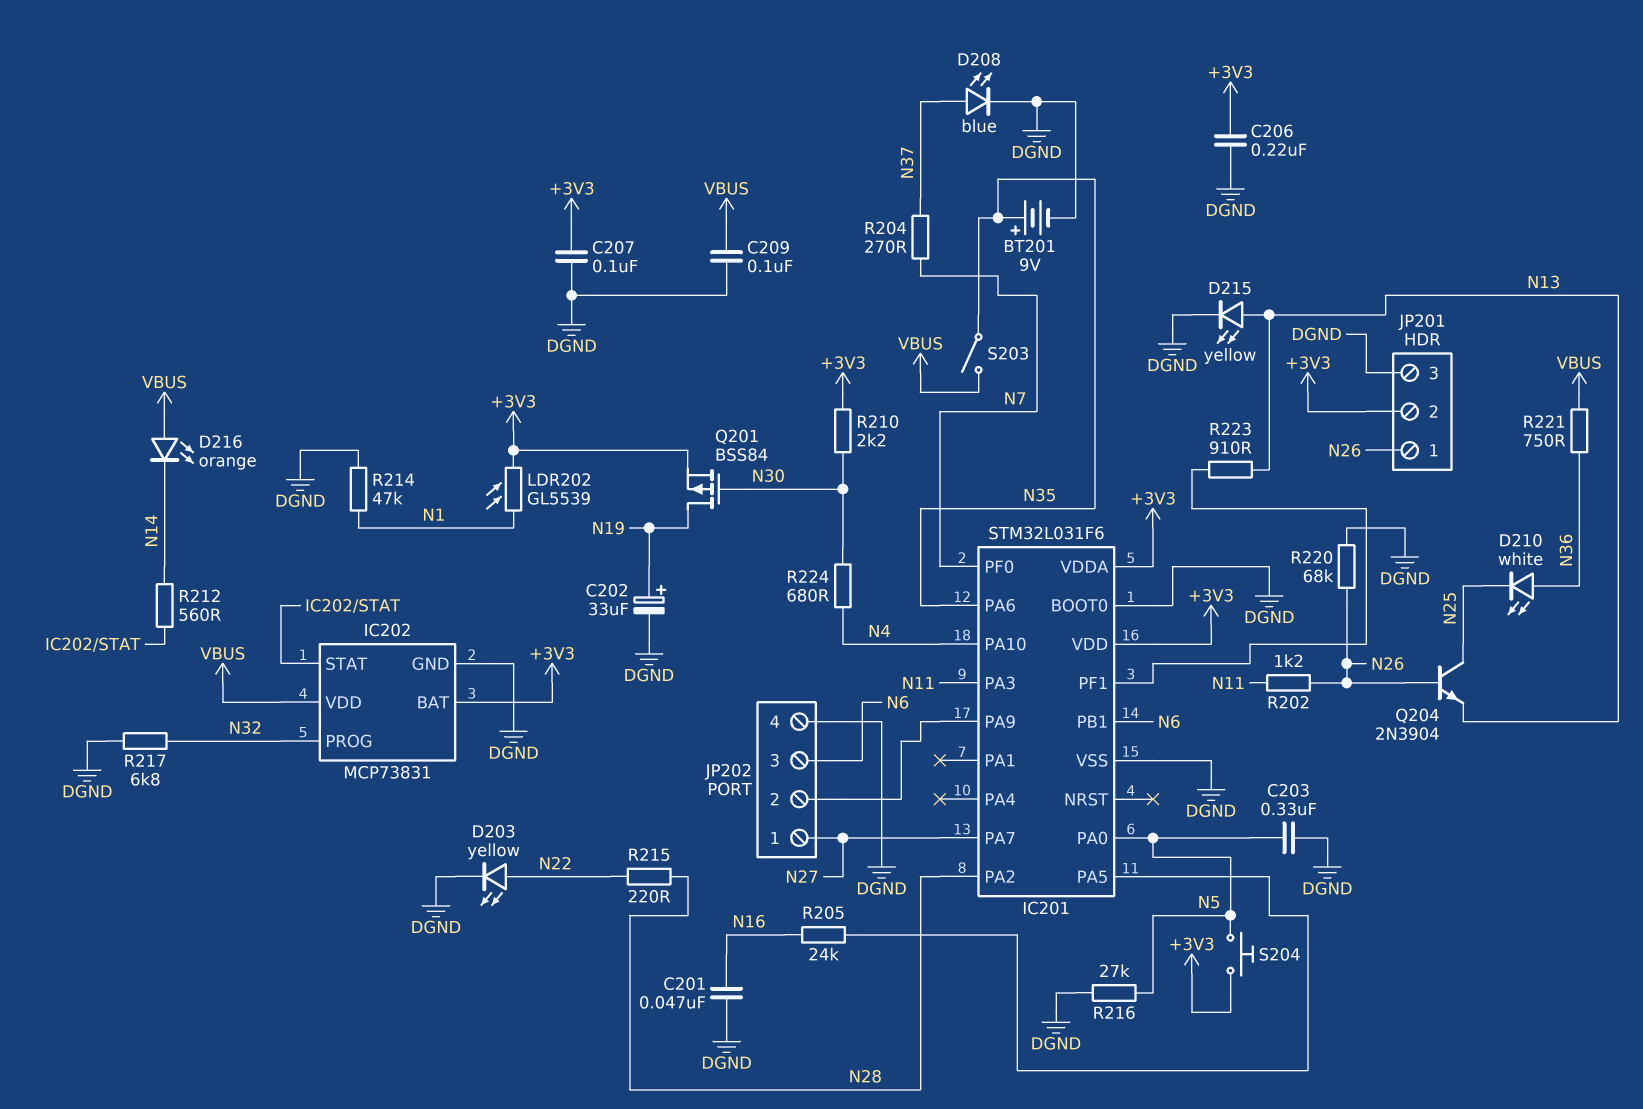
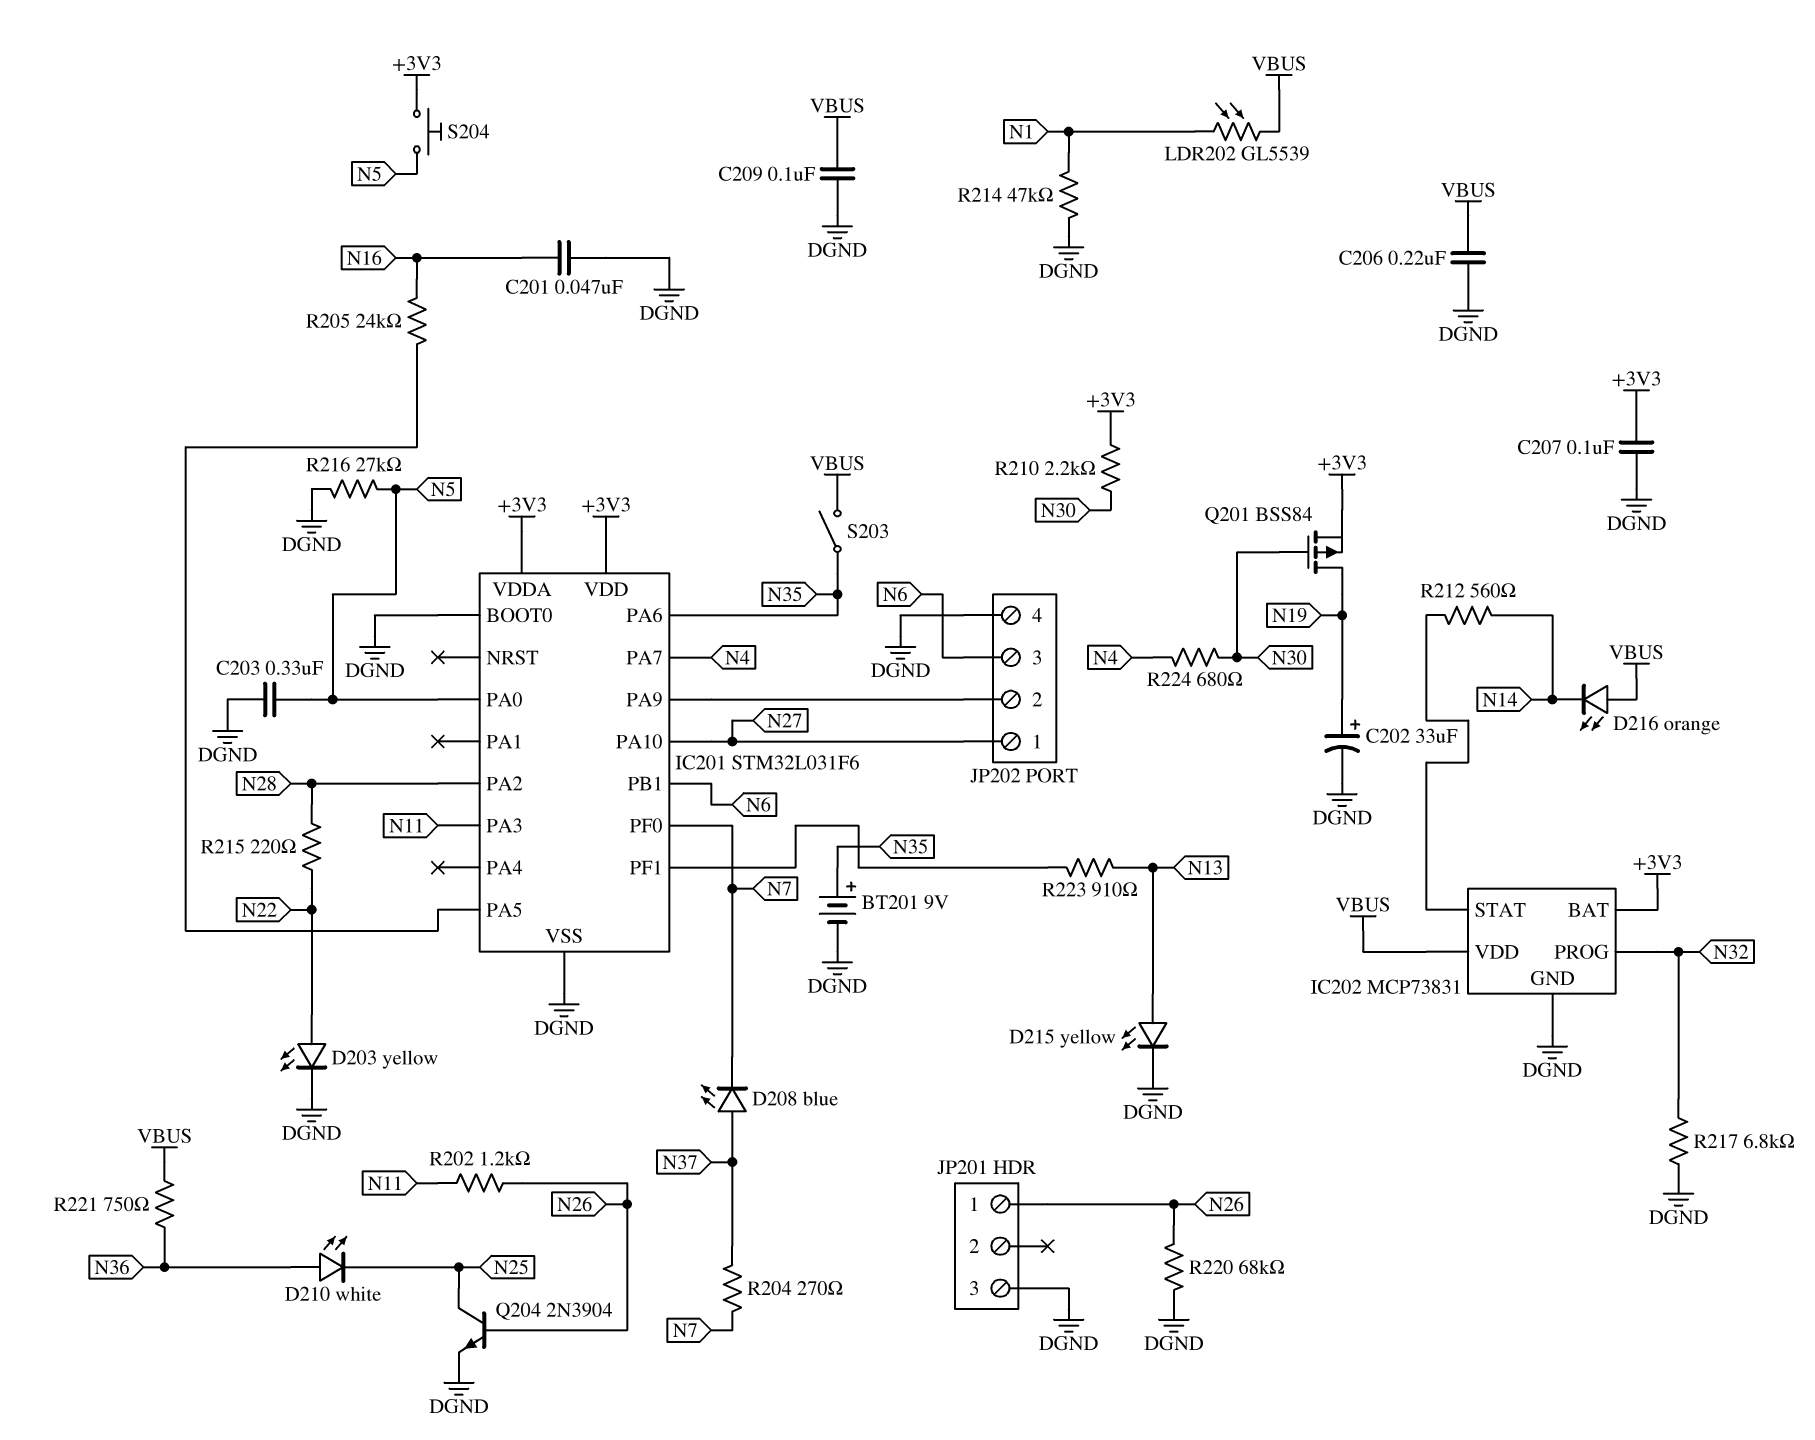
C206: 220nF (+3V3, DGND) -> 220nF (DGND, VBUS)
D208: LED blue (A N37, K DGND) -> LED blue (A N37, K N7)
IC201 pin PA7: N27 -> N4
IC201 pin PA10: N4 -> N27
JP201 pin 2: +3V3 -> none
LDR202: GL5539 (+3V3, N1) -> GL5539 (N1, VBUS)
Q204: NPN 2N3904 (B N26, C N25, E N13) -> NPN 2N3904 (B N26, C N25, E DGND)

